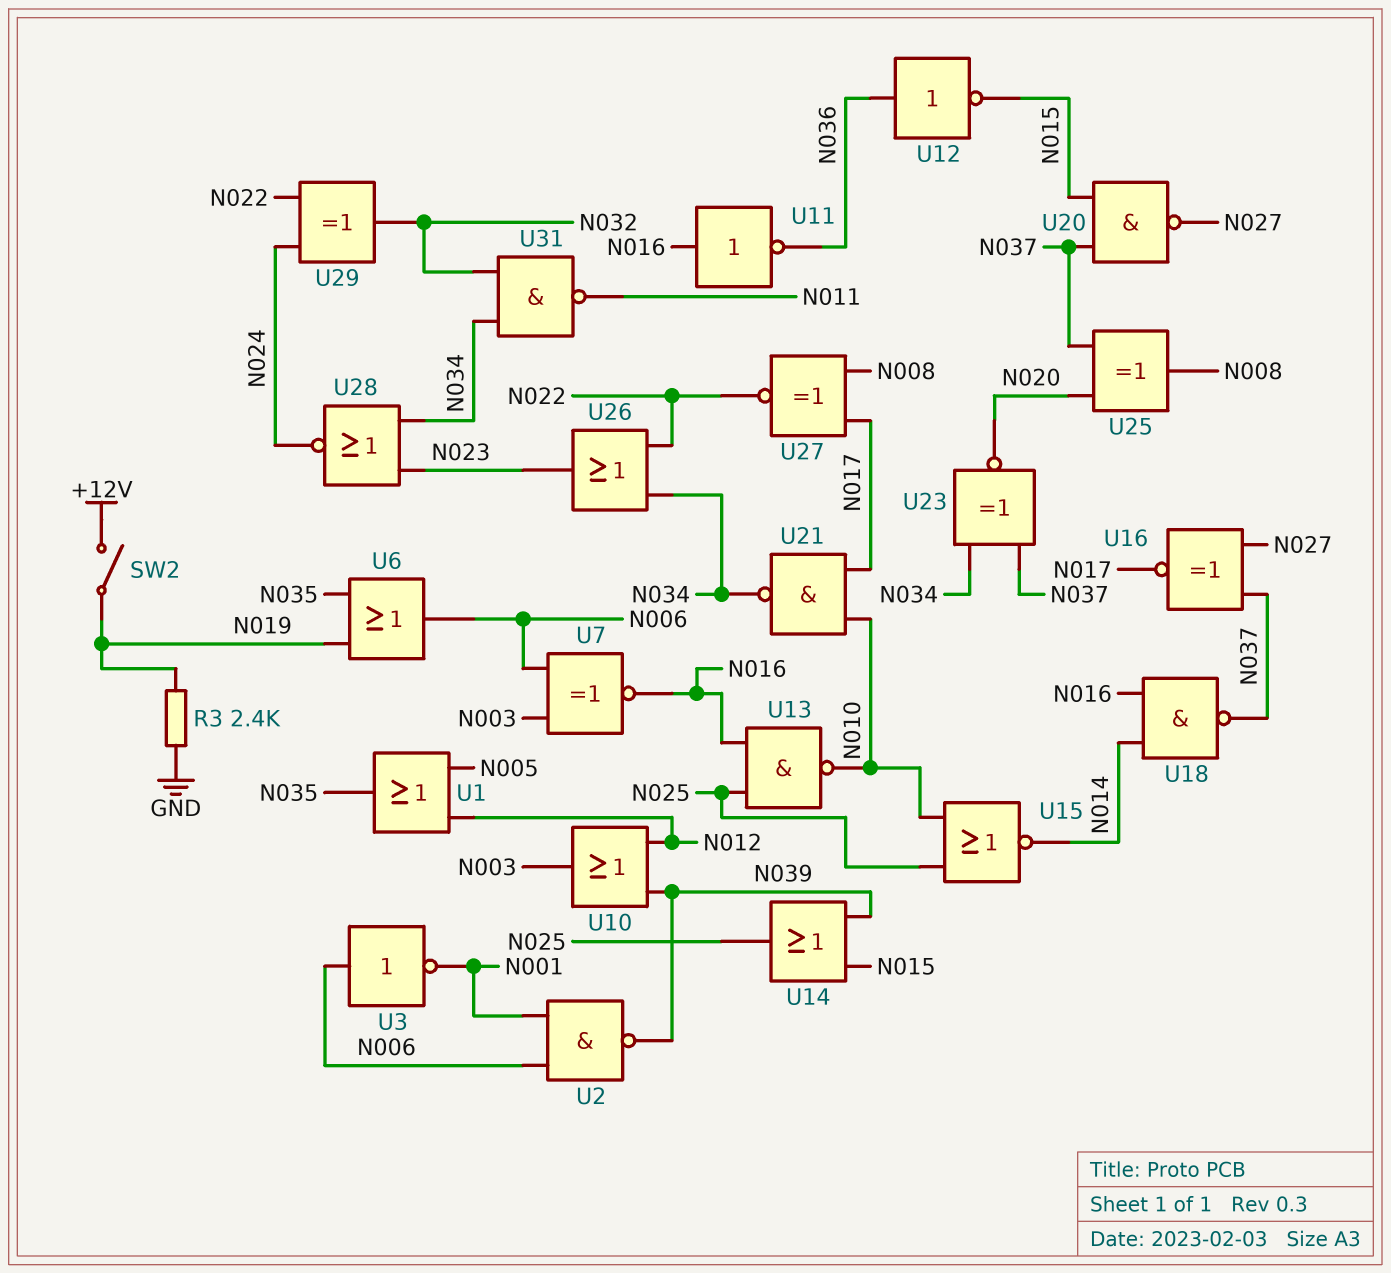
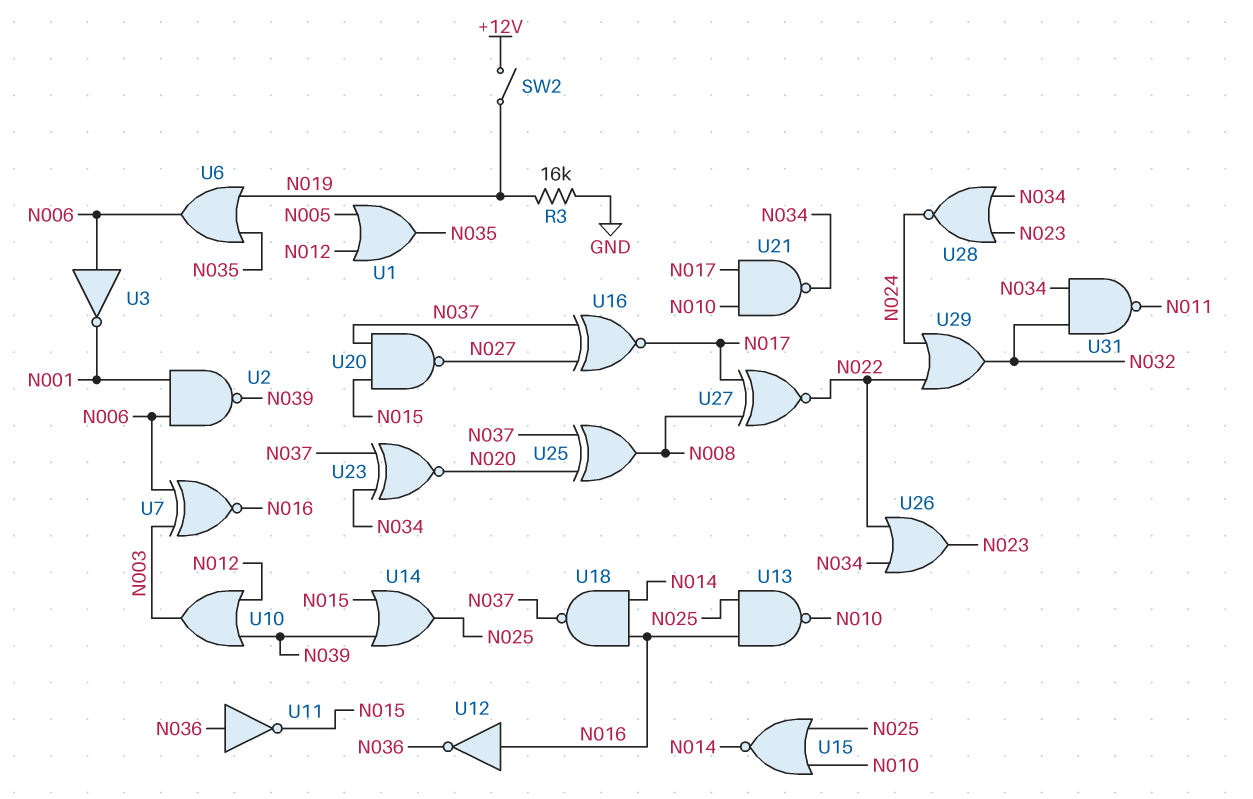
R3: 2.4k (GND, N019) -> 16k (GND, N019)
U11: NOT (in N016, out N036) -> NOT (in N036, out N015)
U12: NOT (in N036, out N015) -> NOT (in N016, out N036)
U29: XOR (in N022, in N024, out N032) -> OR (in N022, in N024, out N032)

